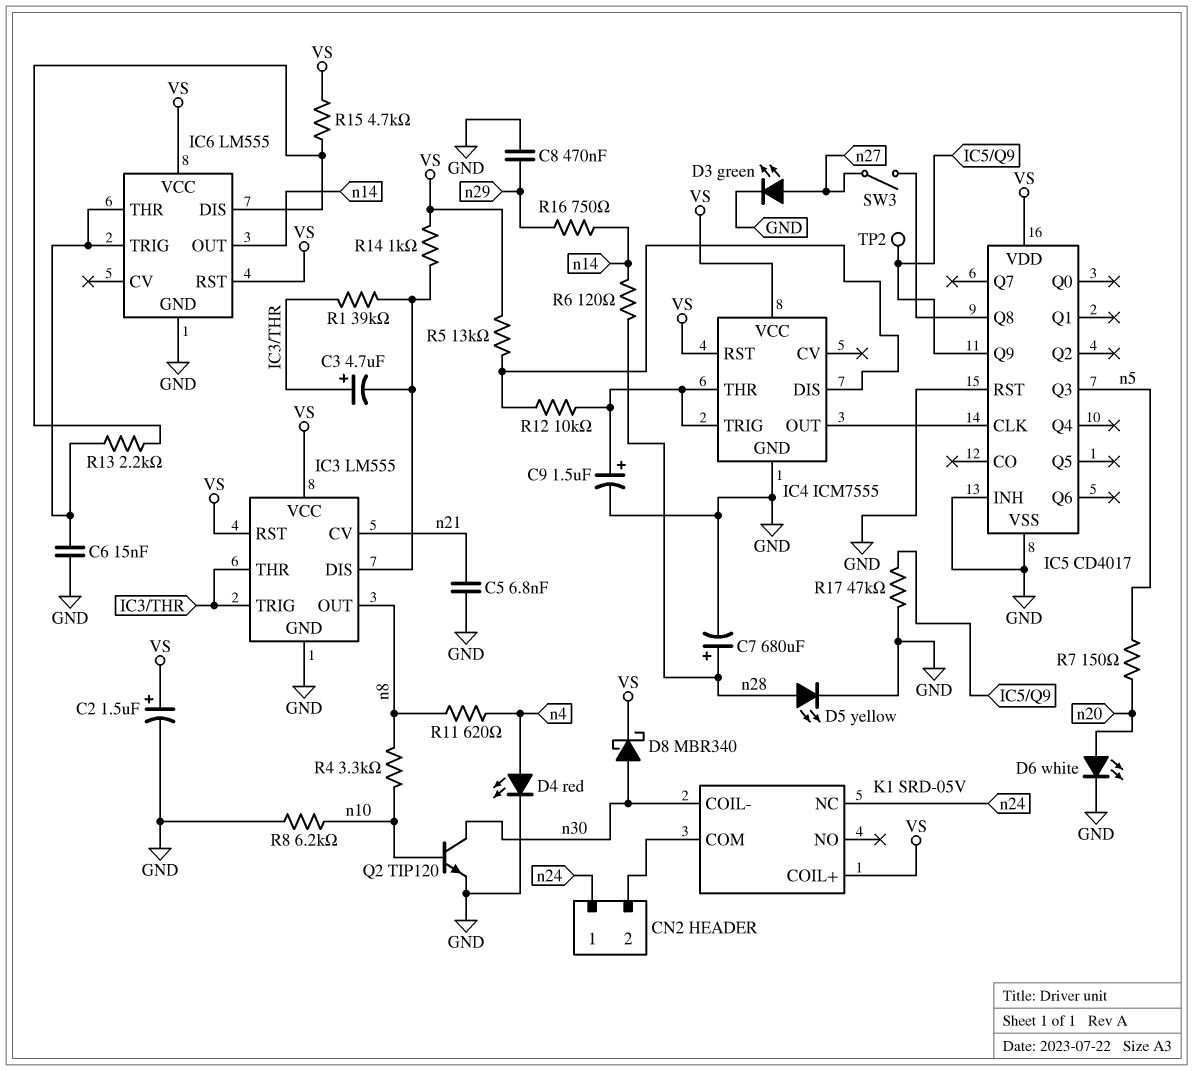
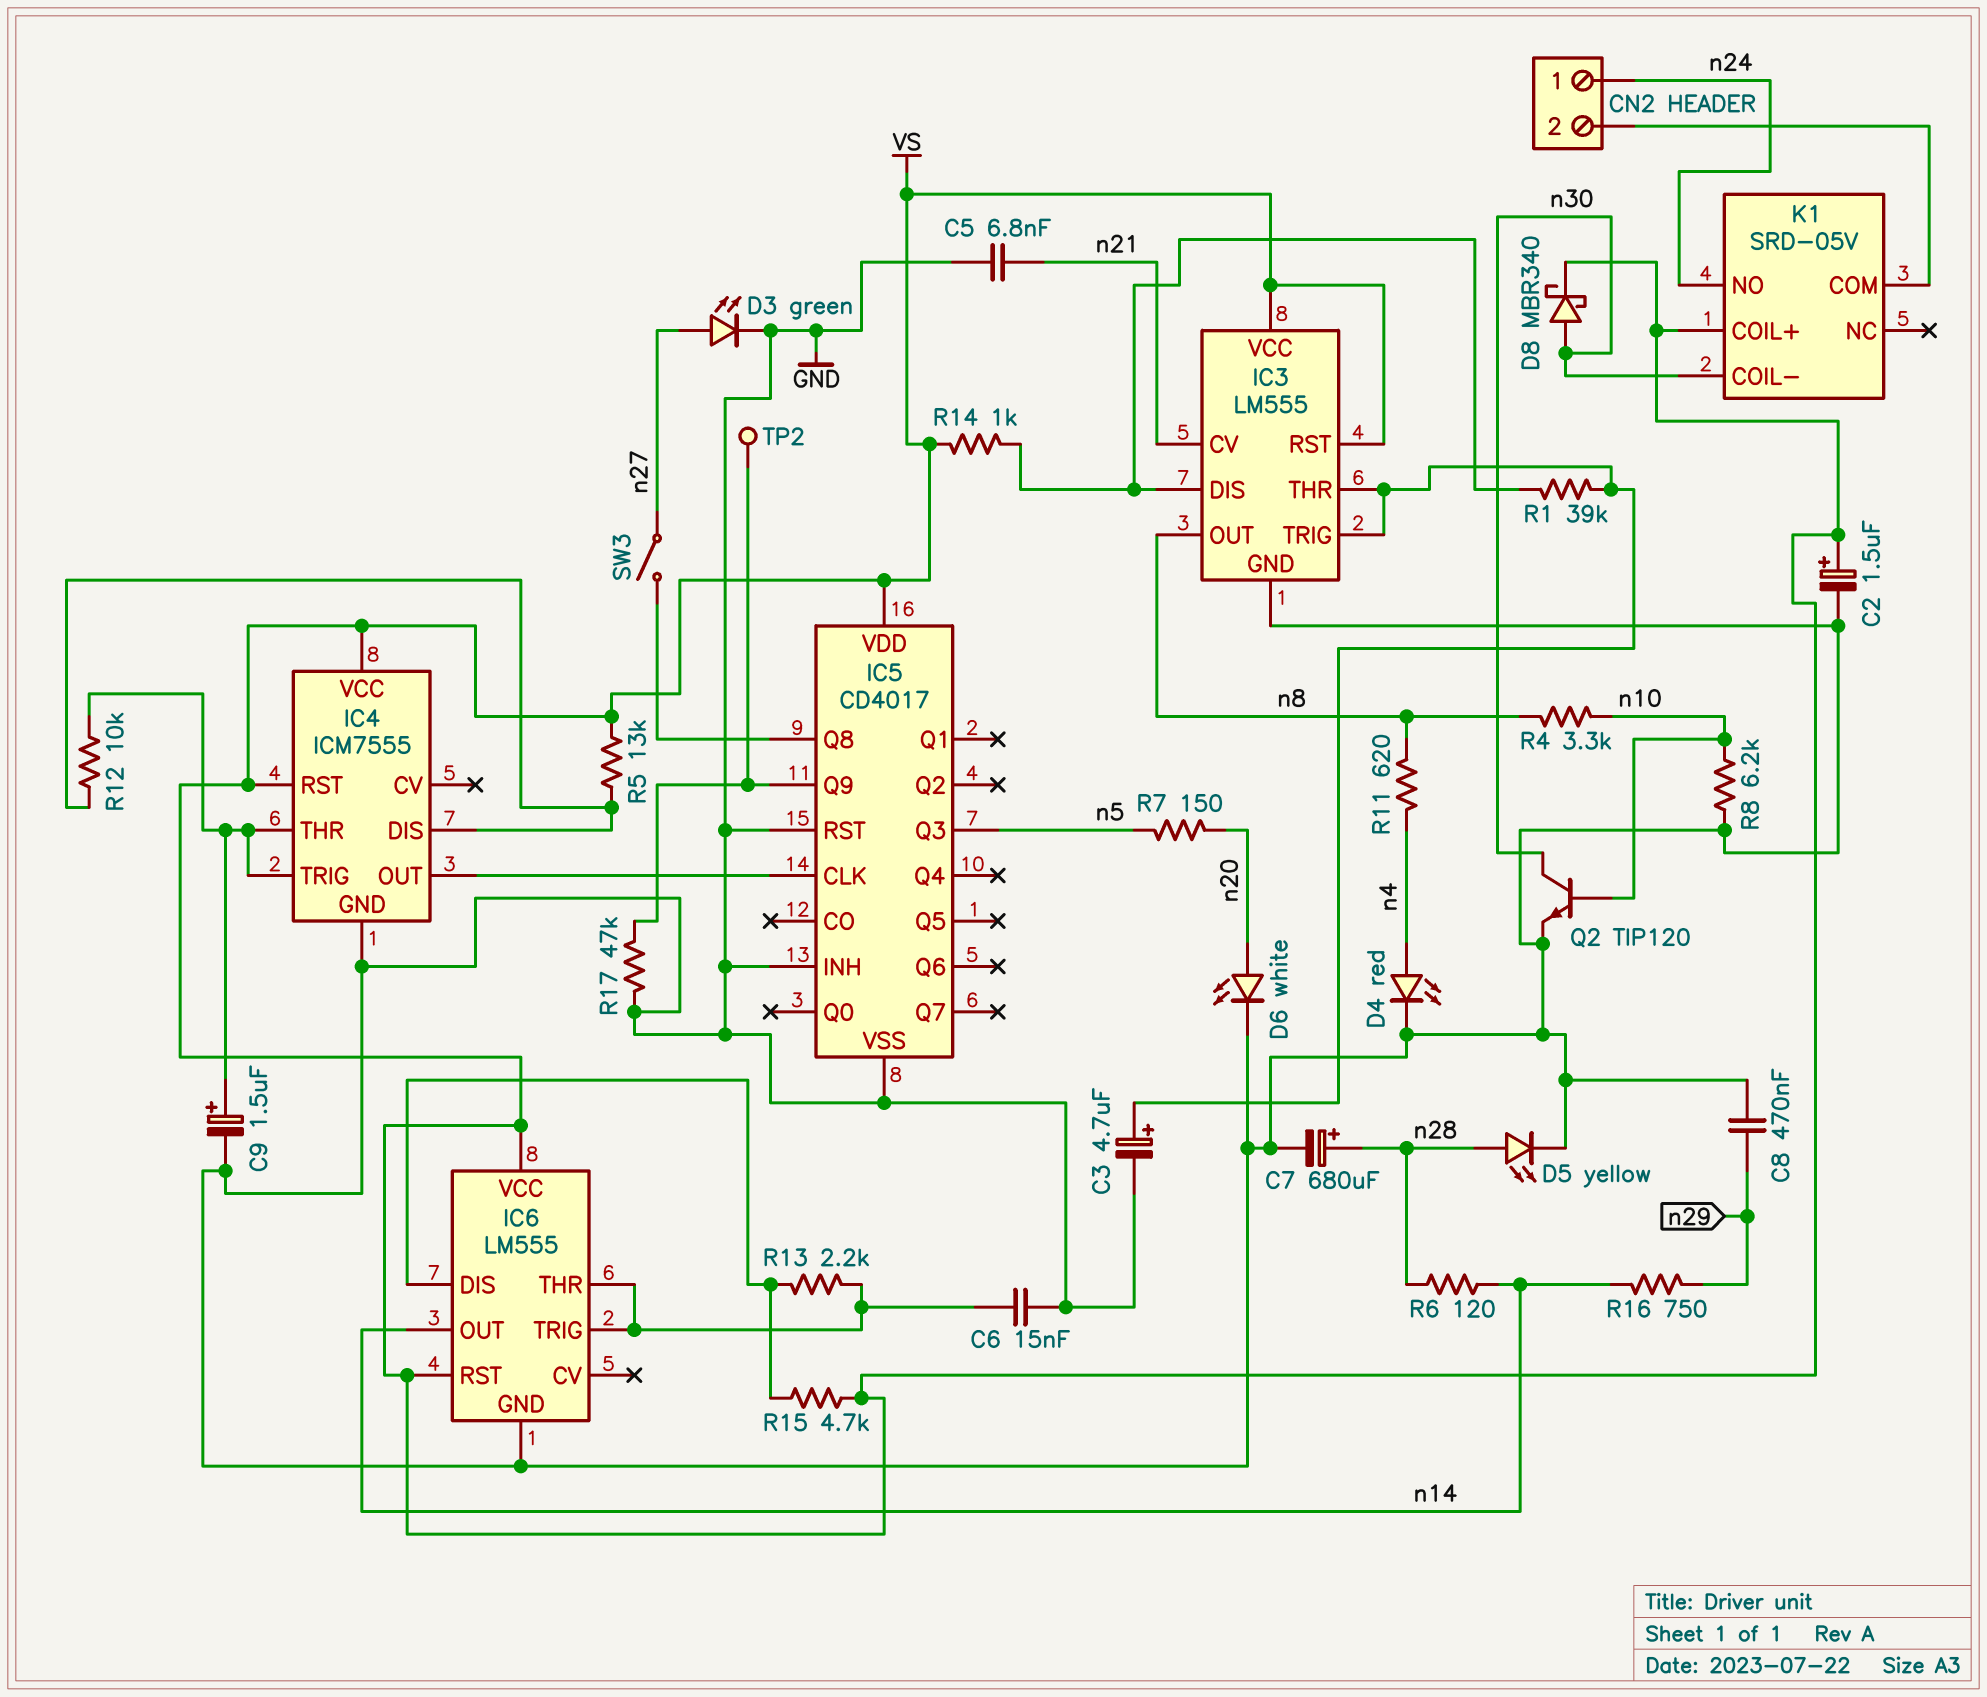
C3: 4.7uF (plus IC3/THR, minus IC3/DIS) -> 4.7uF (plus IC3/THR, minus GND)
K1 pin NC: n24 -> none
K1 pin NO: none -> n24

